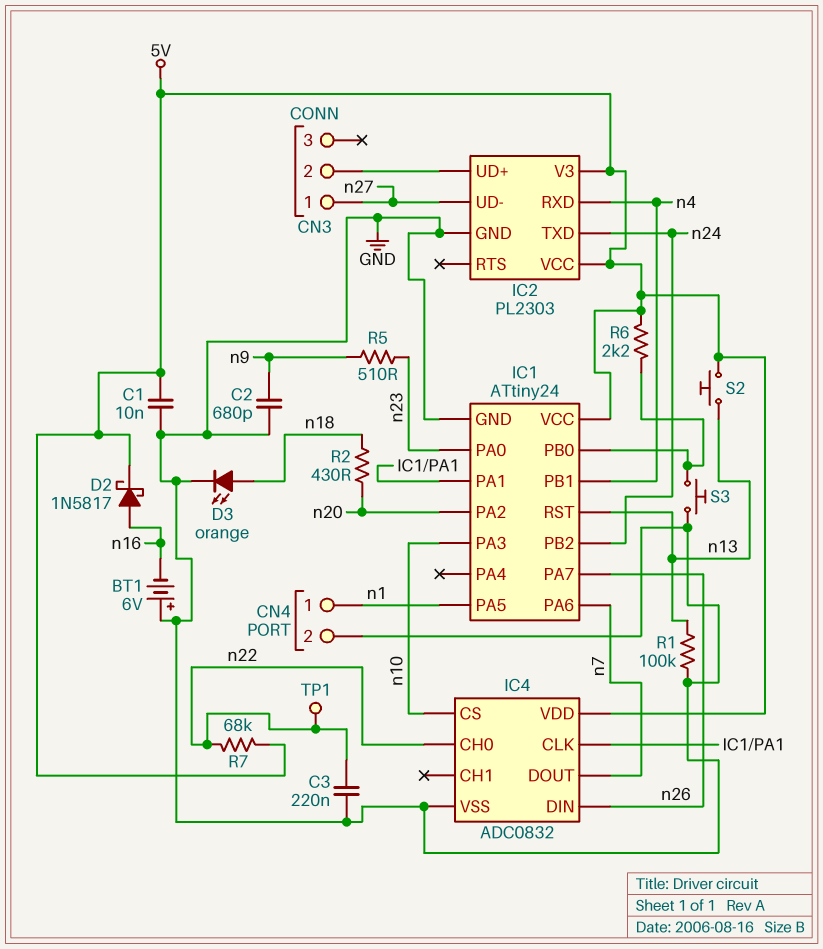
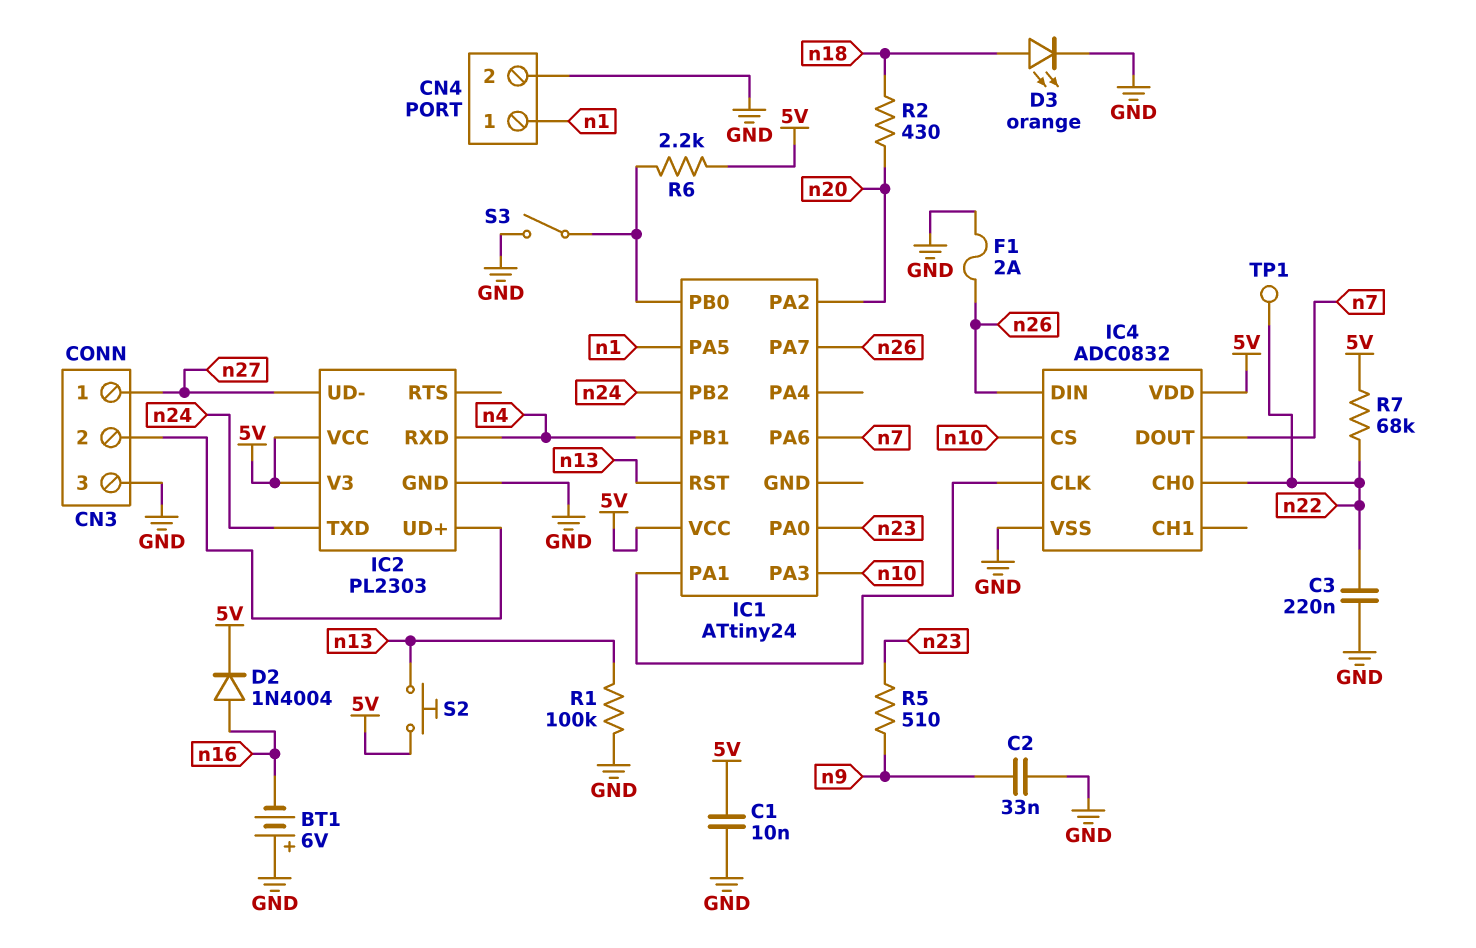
C2: 680pF (GND, n9) -> 33nF (GND, n9)
CN3 pin 3: none -> GND
D2: schottky 1N5817 (A n16, K 5V) -> diode 1N4004 (A n16, K 5V)
F1: none -> 2A (GND, n26)
IC1 pin GND: GND -> none
S3: button (GND, IC1/PB0) -> switch (GND, IC1/PB0)

